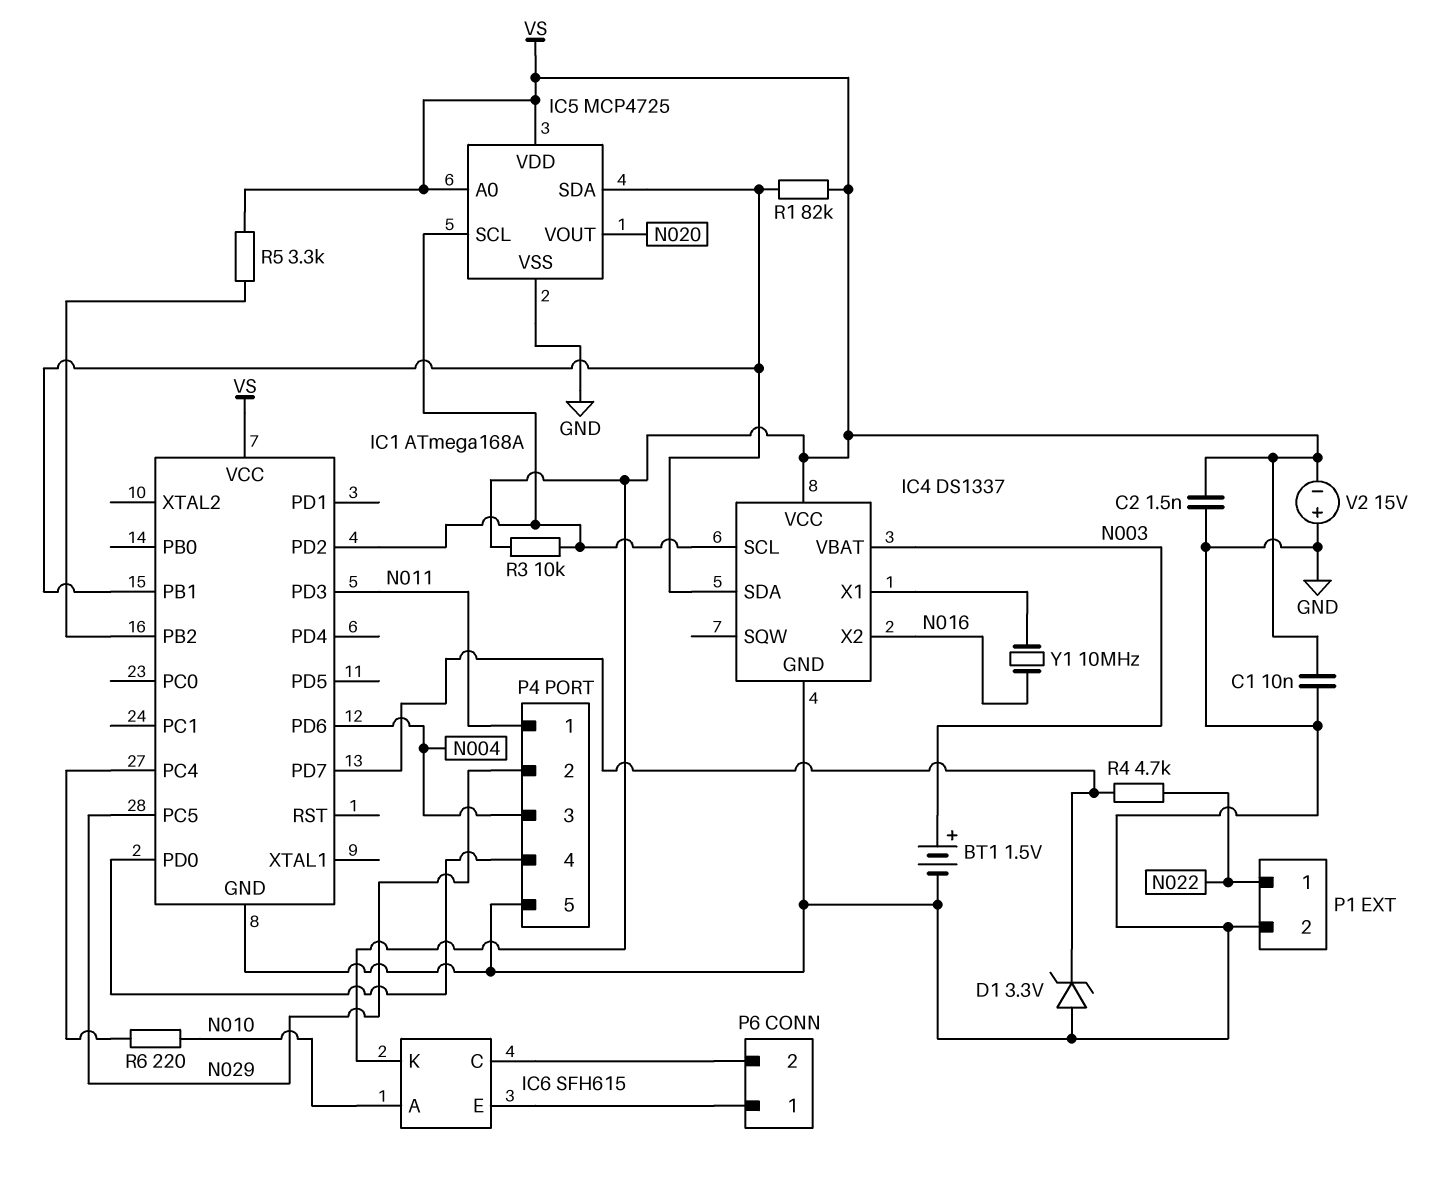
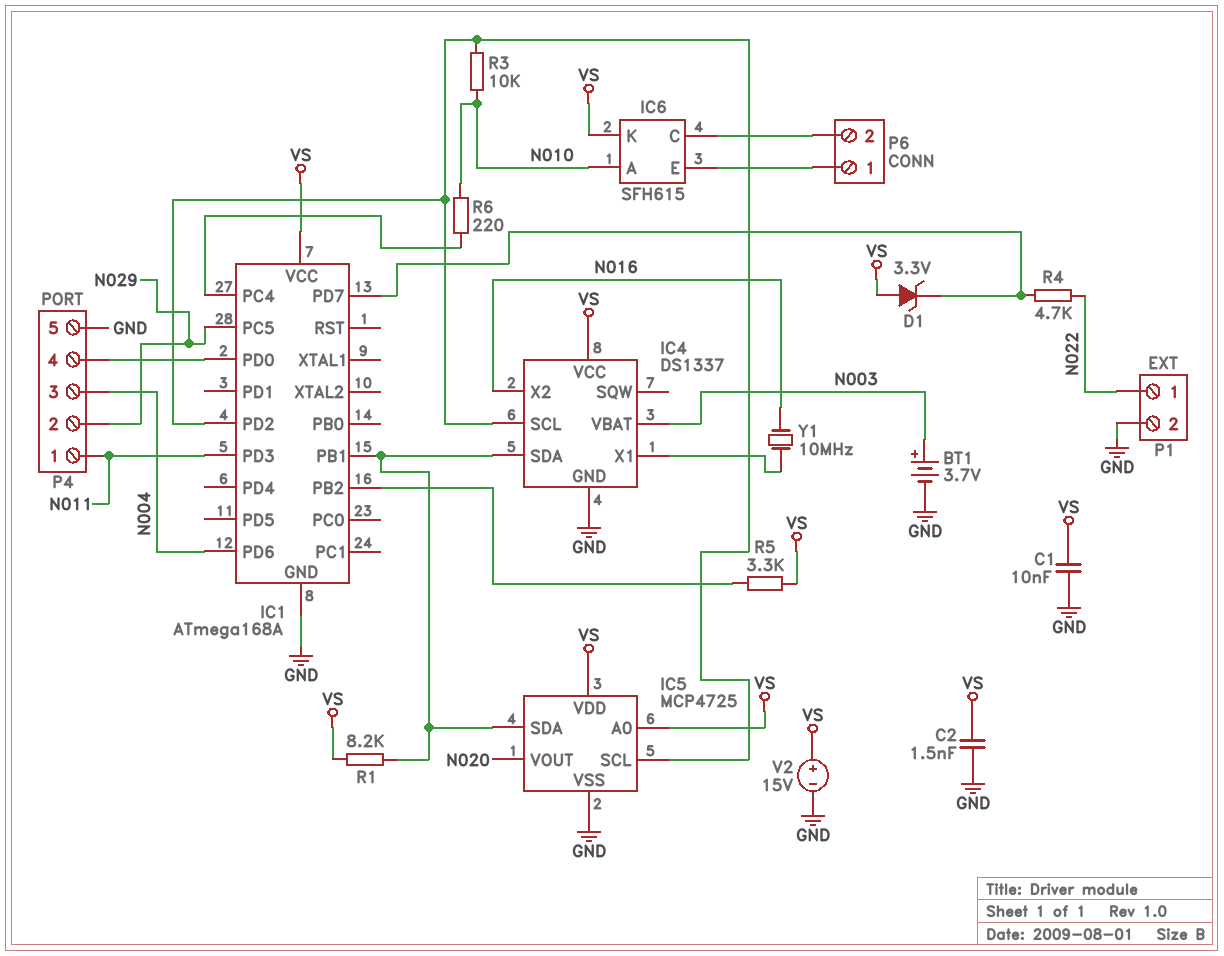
BT1: 1.5V (plus N003, minus GND) -> 3.7V (plus N003, minus GND)
D1: zener 3.3V (A GND, K IC1/PD7) -> zener 3.3V (A VS, K IC1/PD7)
R1: 82k (IC1/PB1, VS) -> 8.2k (IC1/PB1, VS)
R3: 10k (IC1/PD2, VS) -> 10k (IC1/PD2, N010)
V2: 15V (plus GND, minus VS) -> 15V (plus VS, minus GND)

